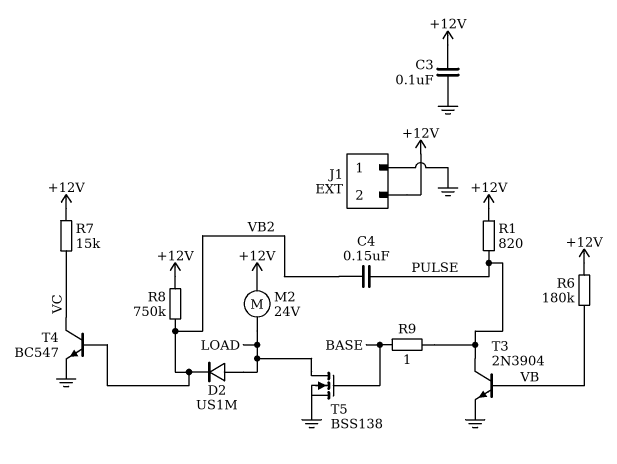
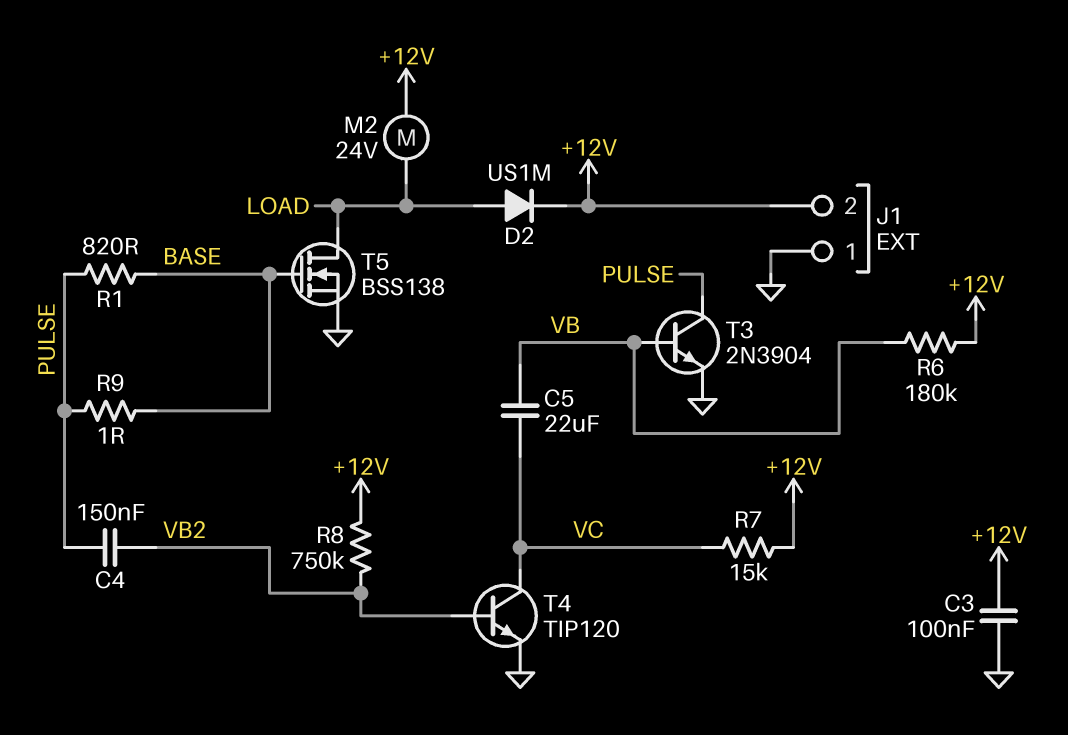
C5: none -> 22uF (VB, VC)
D2: diode US1M (A LOAD, K VB2) -> diode US1M (A LOAD, K +12V)
R1: 820 (+12V, PULSE) -> 820 (BASE, PULSE)
T4: NPN BC547 (B VB2, C VC, E GND) -> NPN TIP120 (B VB2, C VC, E GND)

